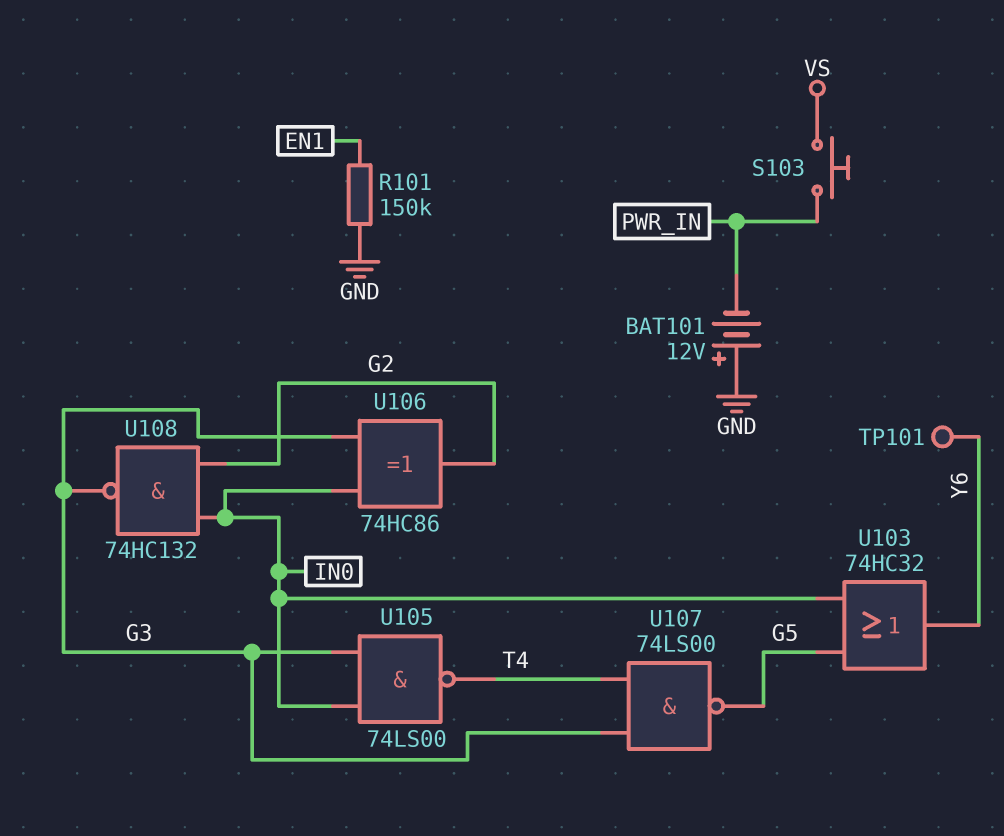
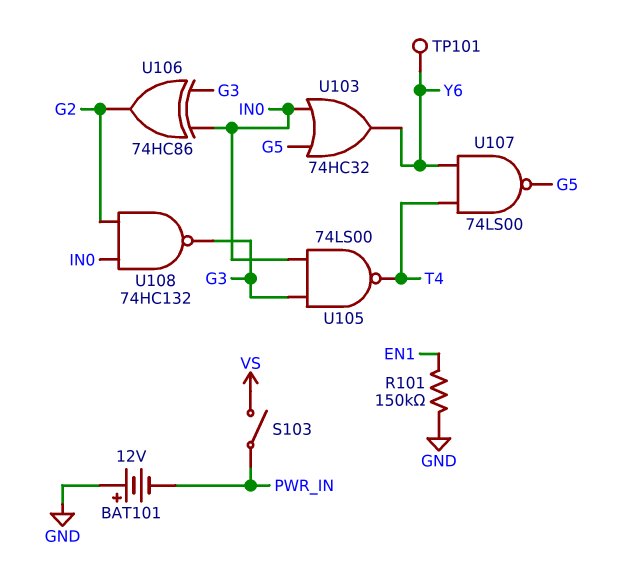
S103: button (PWR_IN, VS) -> switch (PWR_IN, VS)
U107: NAND 74LS00 (in G3, in T4, out G5) -> NAND 74LS00 (in T4, in Y6, out G5)

